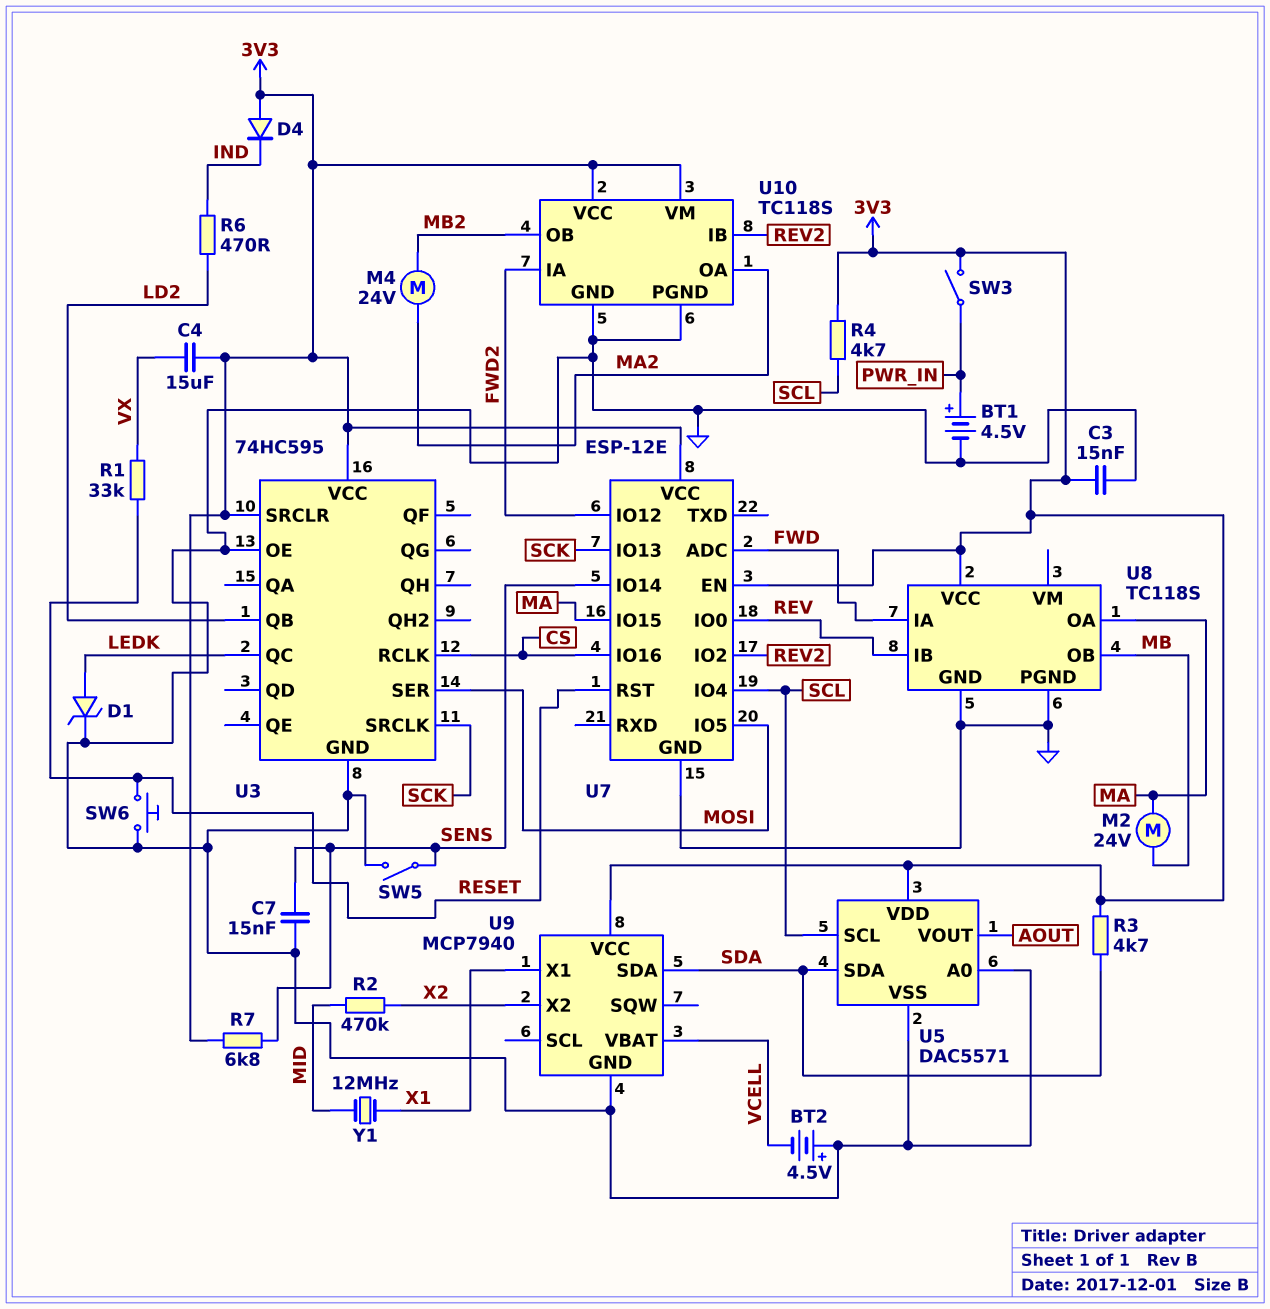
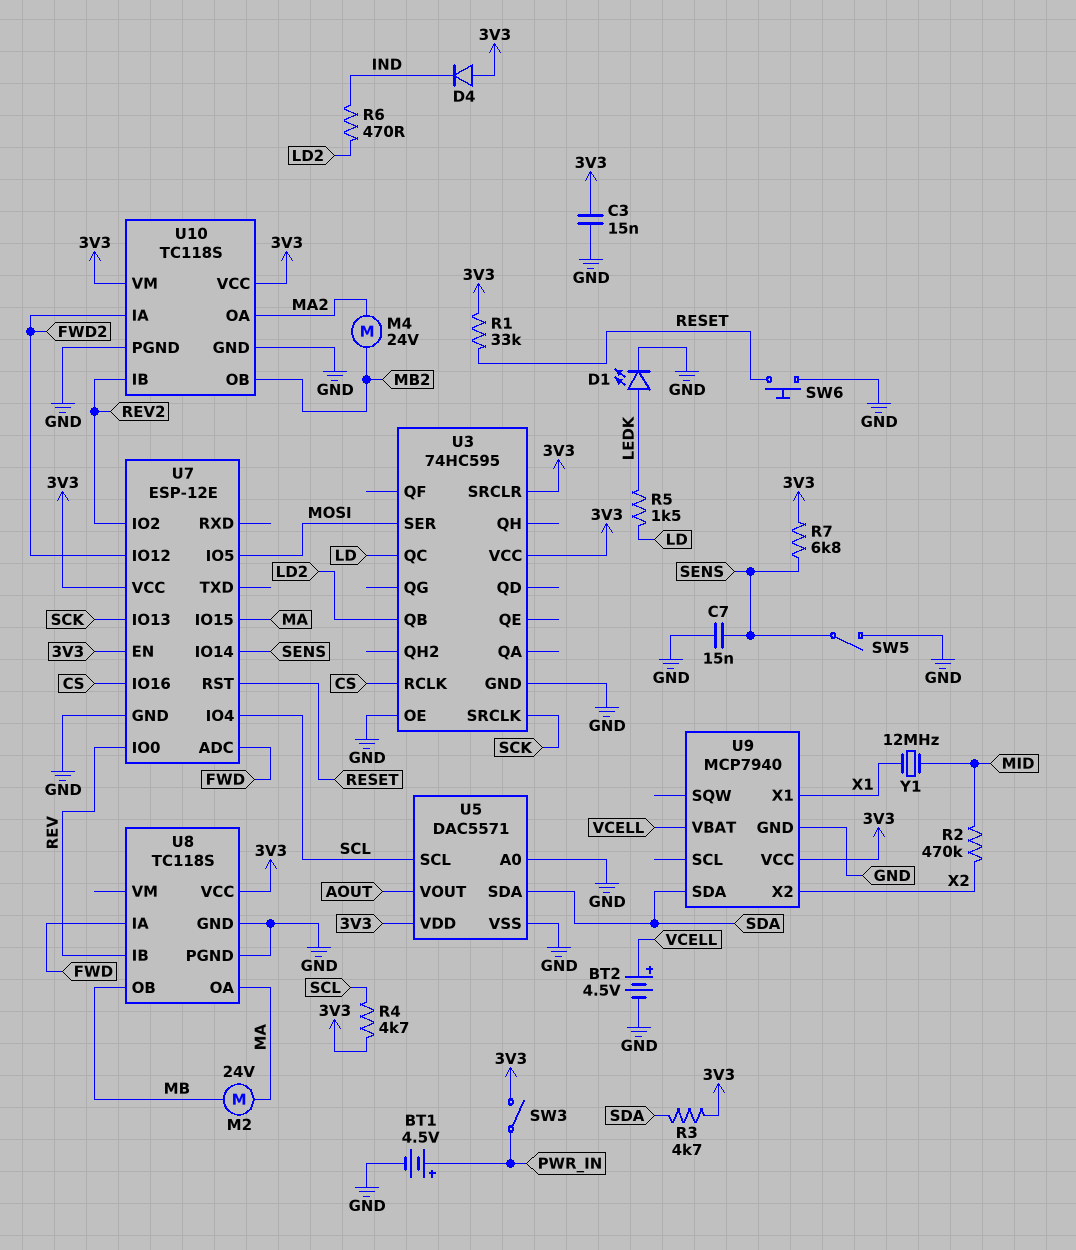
BT2: 4.5V (plus GND, minus VCELL) -> 4.5V (plus VCELL, minus GND)
C4: 15uF (3V3, VX) -> none
D1: zener (A LEDK, K GND) -> LED (A LEDK, K GND)
R1: 33k (RESET, VX) -> 33k (3V3, RESET)
R5: none -> 1.5k (LD, LEDK)
U3 pin QC: LEDK -> LD

